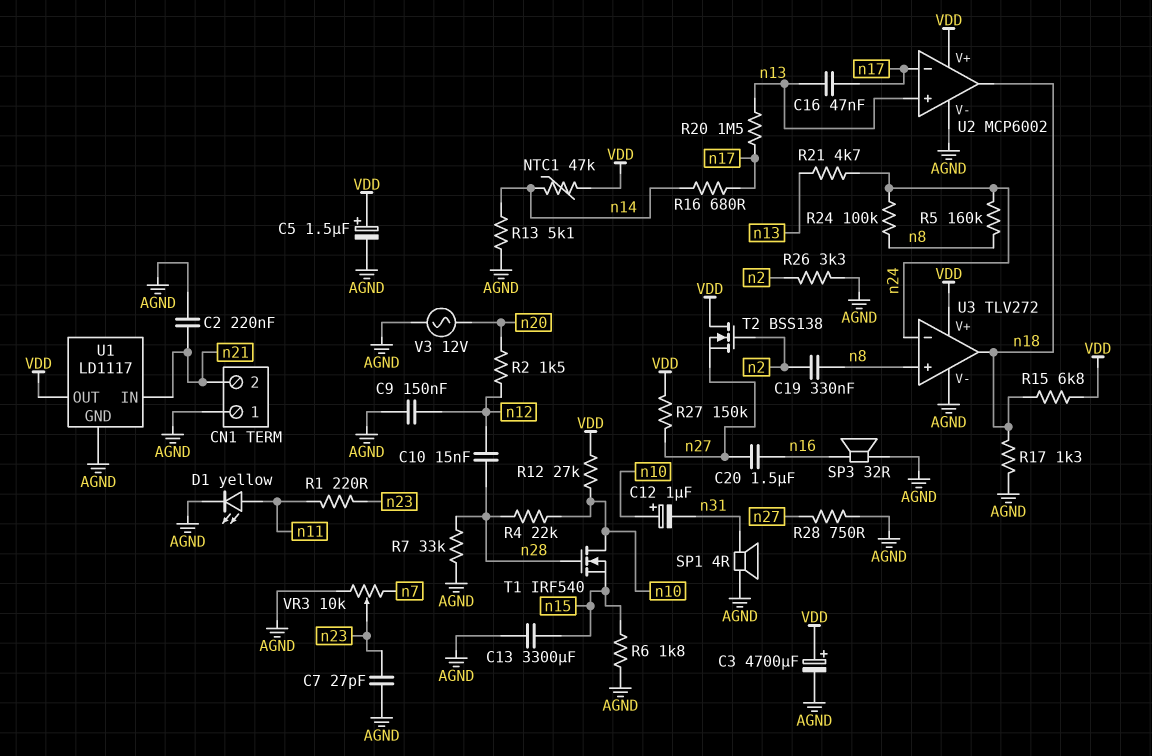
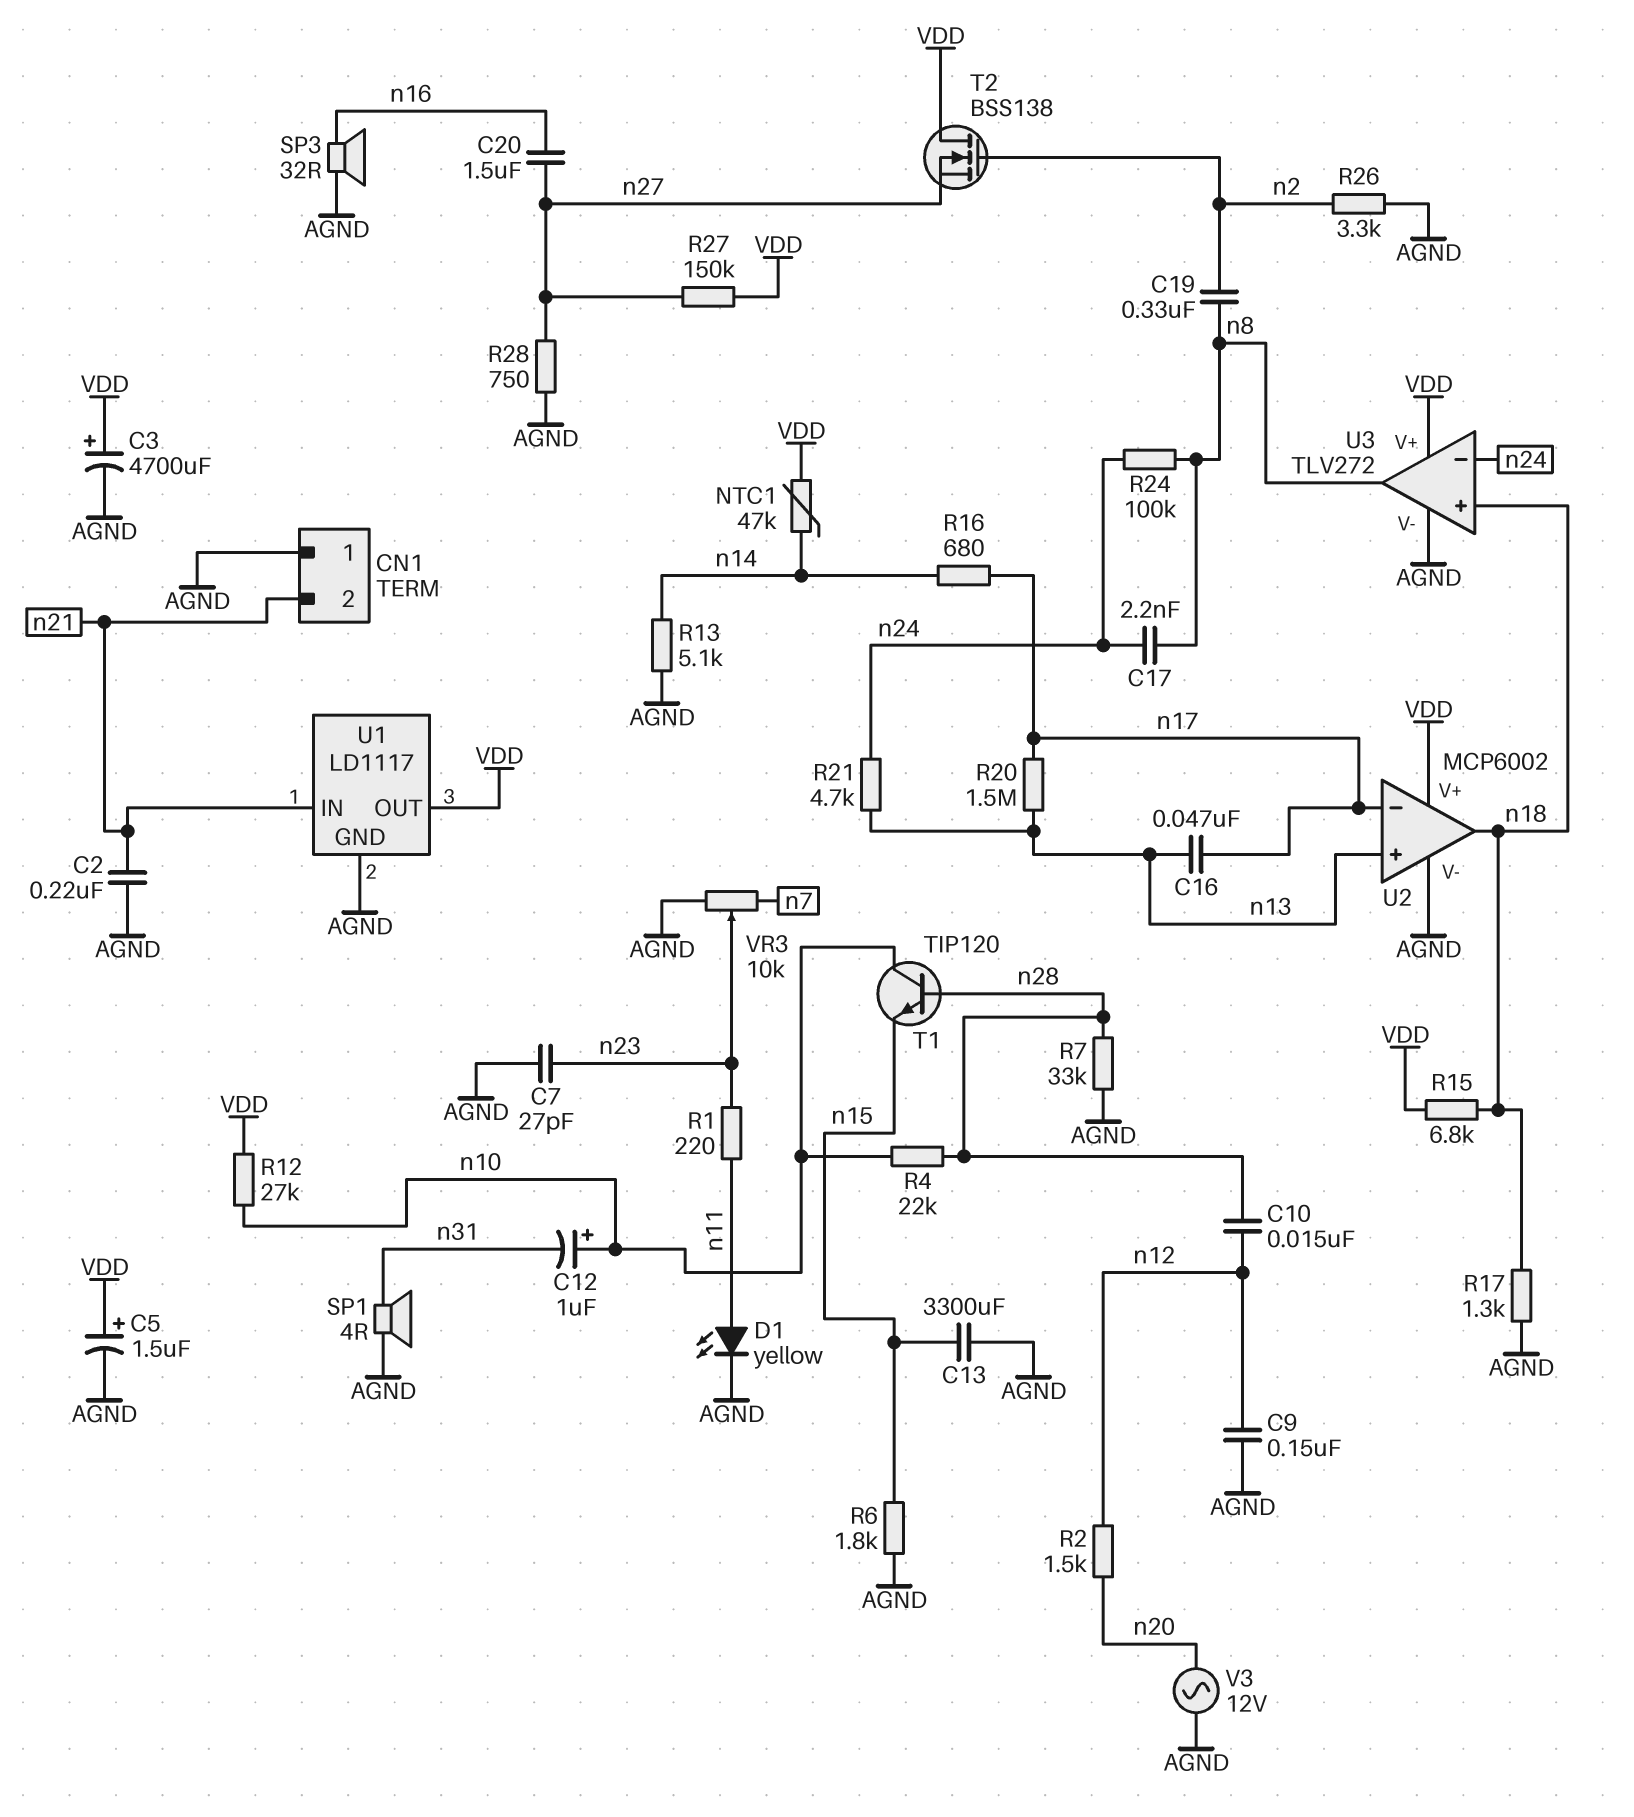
C17: none -> 2.2nF (n8, n24)
R5: 160k (n8, n24) -> none
T1: NMOS IRF540 (G n28, D n10, S n15) -> NPN TIP120 (B n28, C n10, E n15)
U3 pin in+: n8 -> n18
U3 pin out: n18 -> n8

